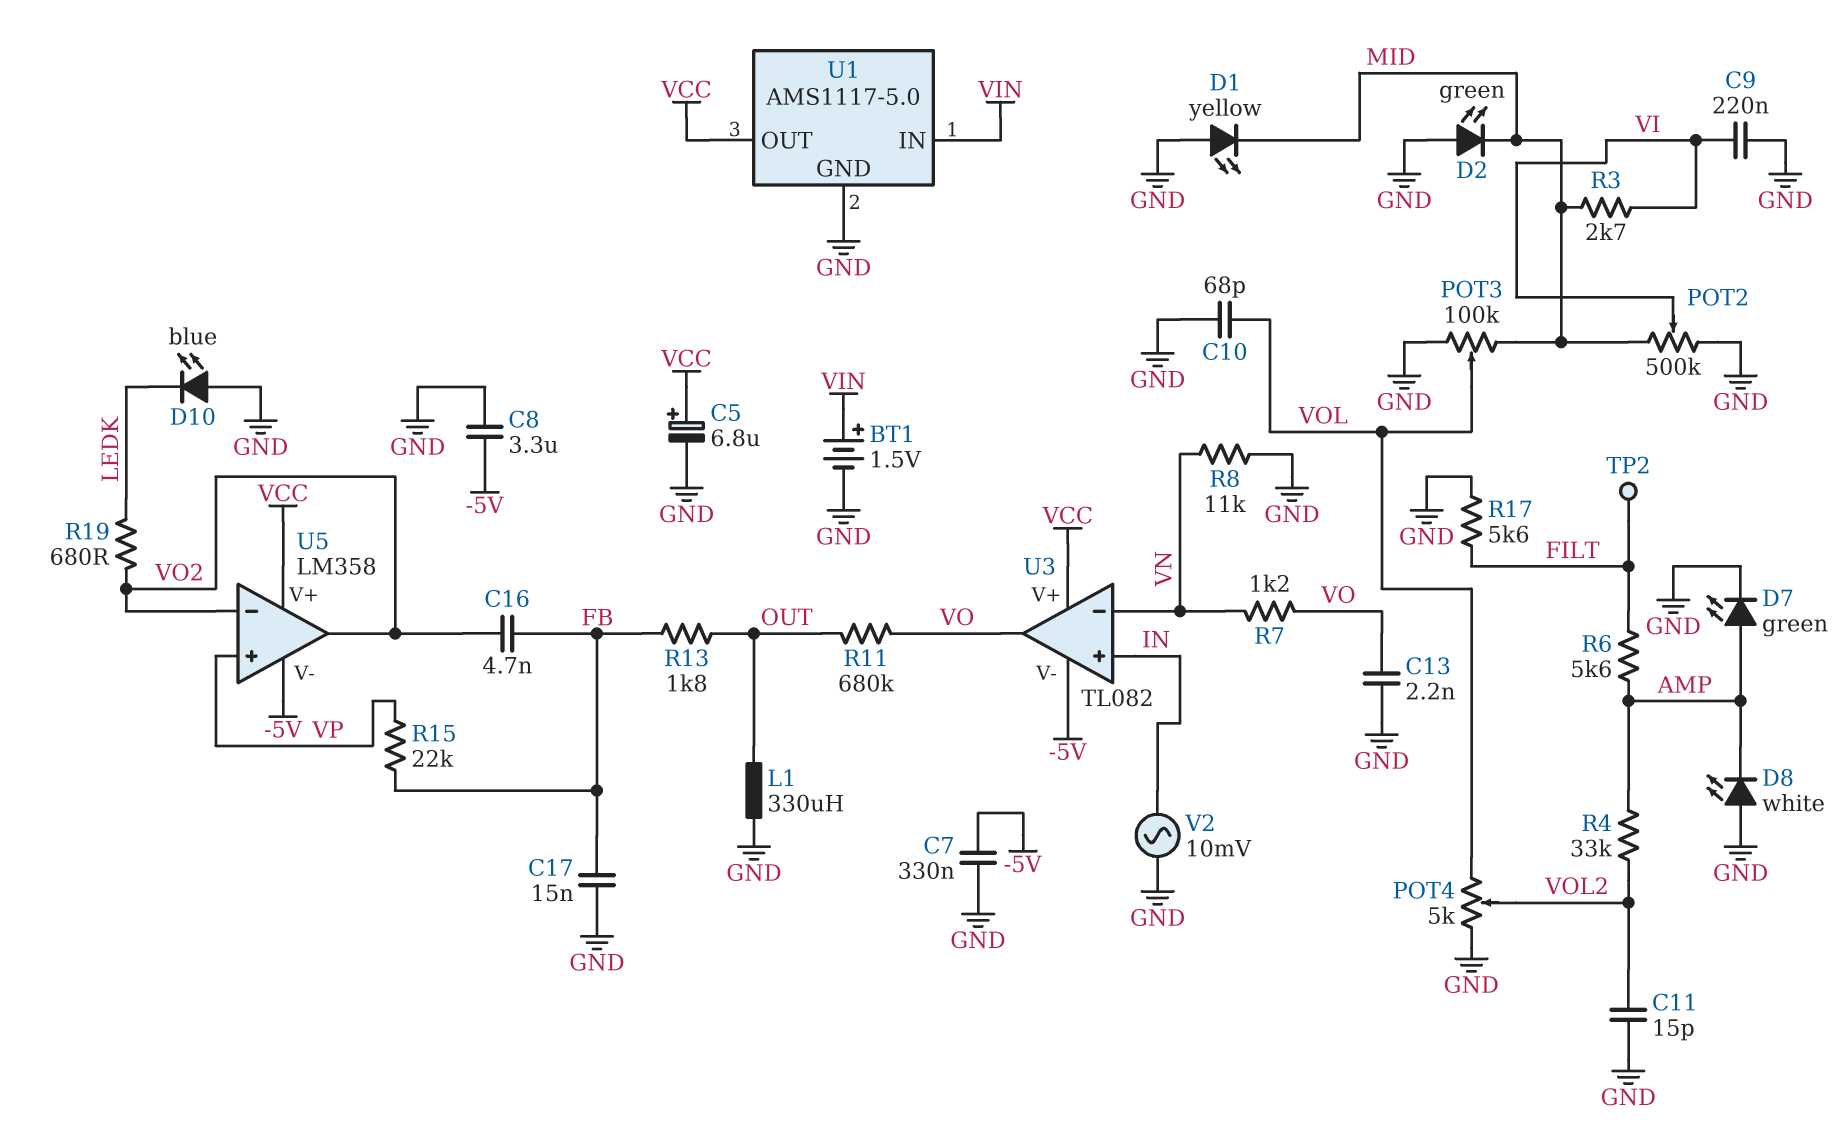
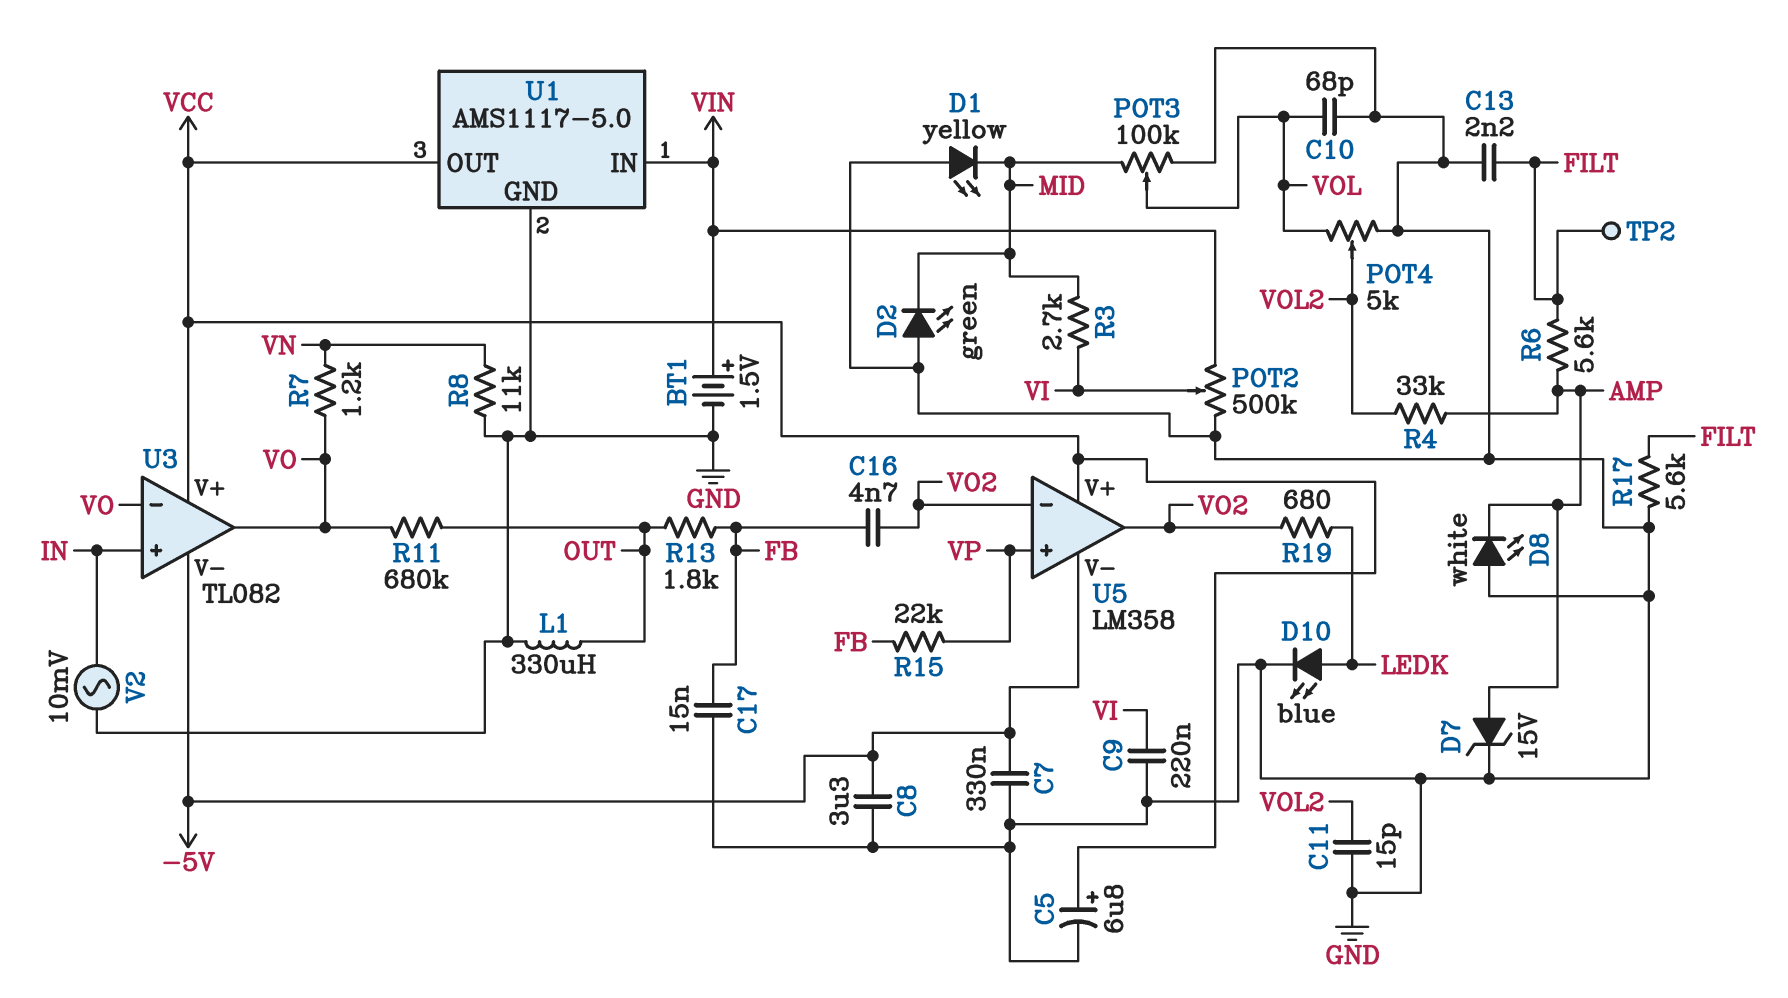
C13: 2.2nF (GND, VO) -> 2.2nF (FILT, GND)
D7: LED green (A AMP, K GND) -> zener 15V (A AMP, K GND)
D10: LED blue (A GND, K LEDK) -> LED blue (A LEDK, K GND)
POT2: 500k (GND, MID, wiper VI) -> 500k (GND, VIN, wiper VI)
U3 pin in-: VN -> VO

